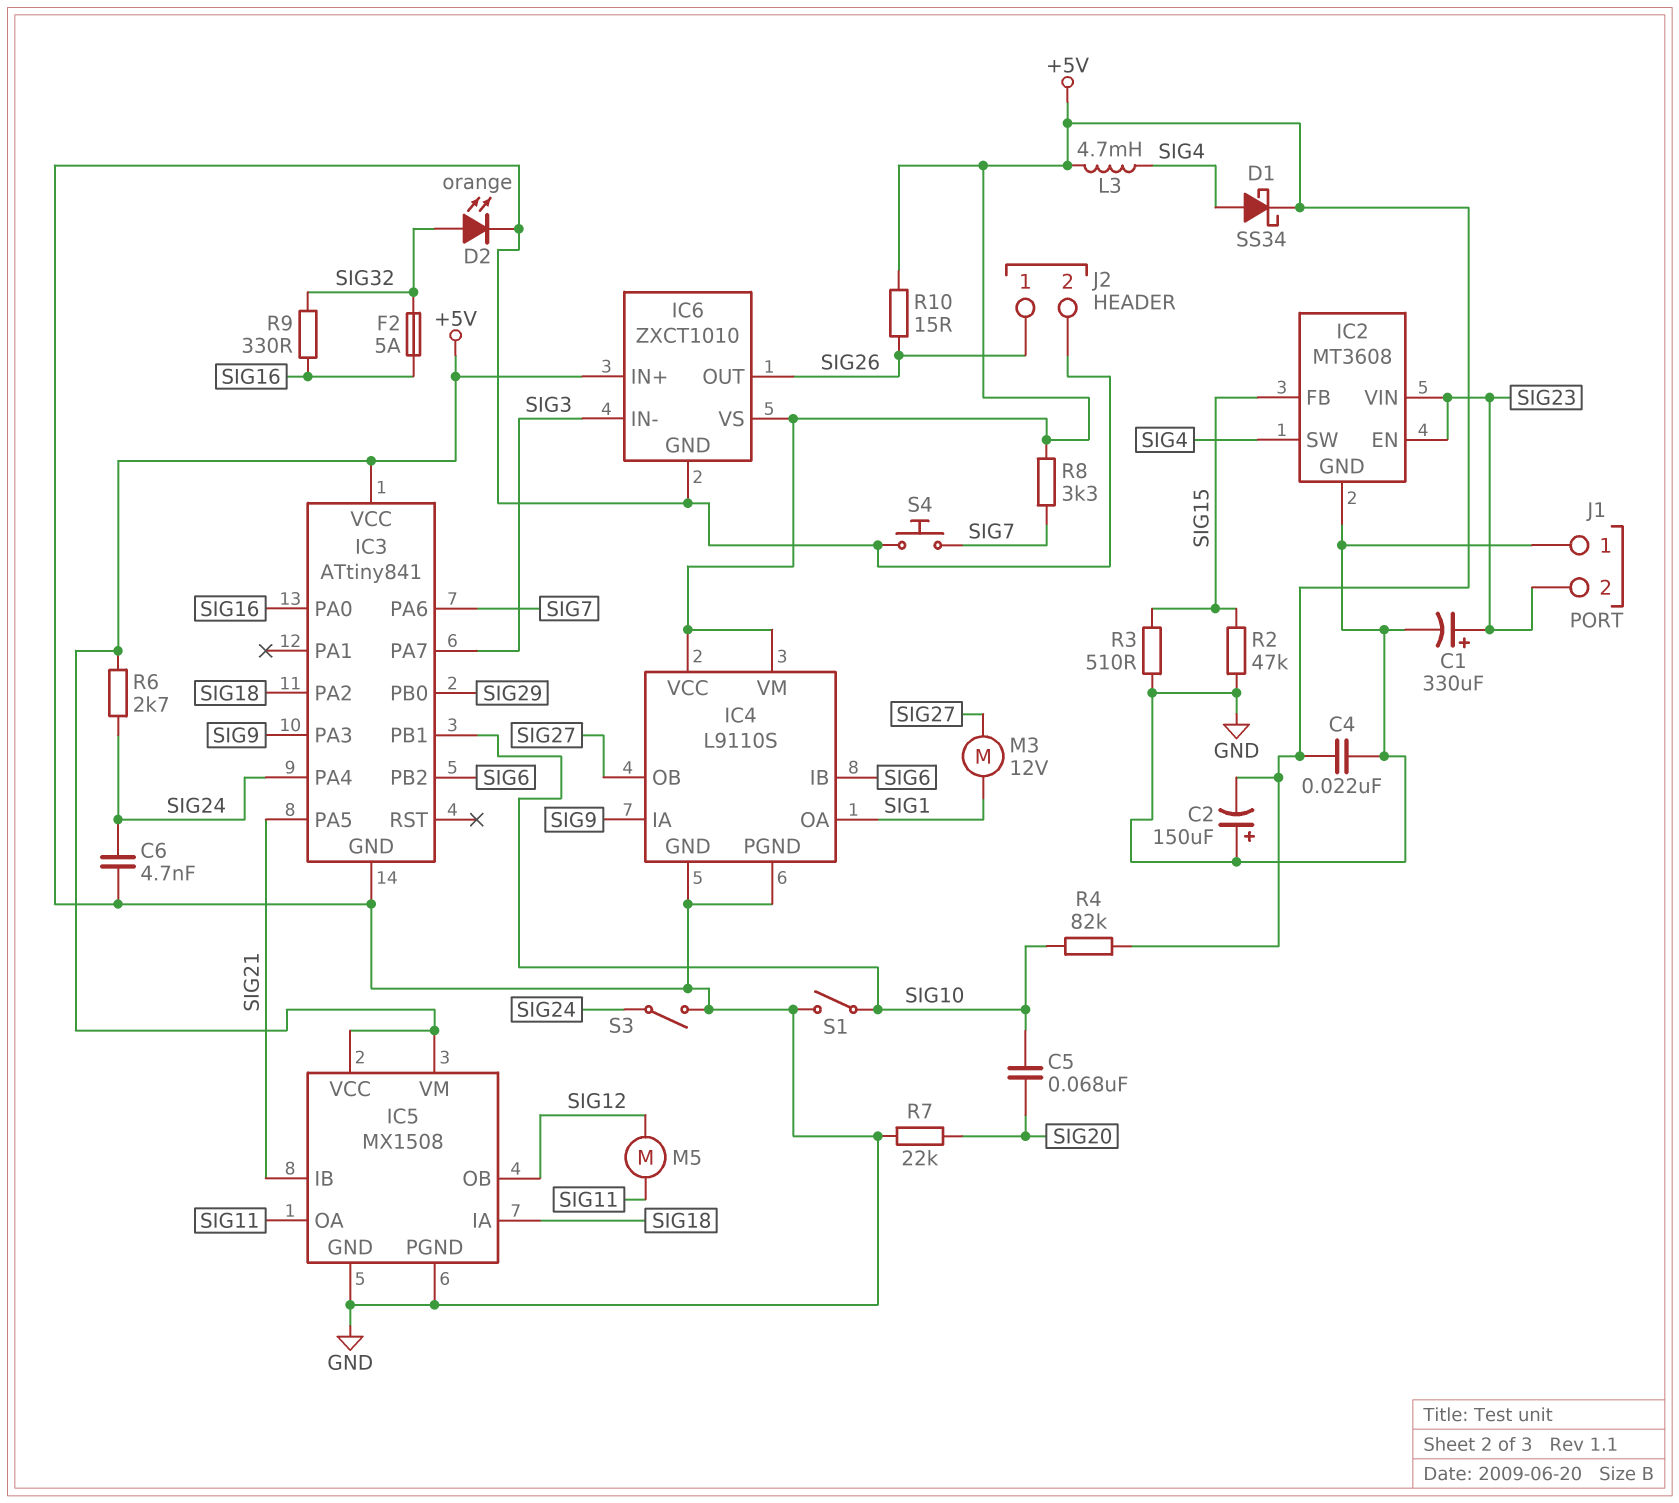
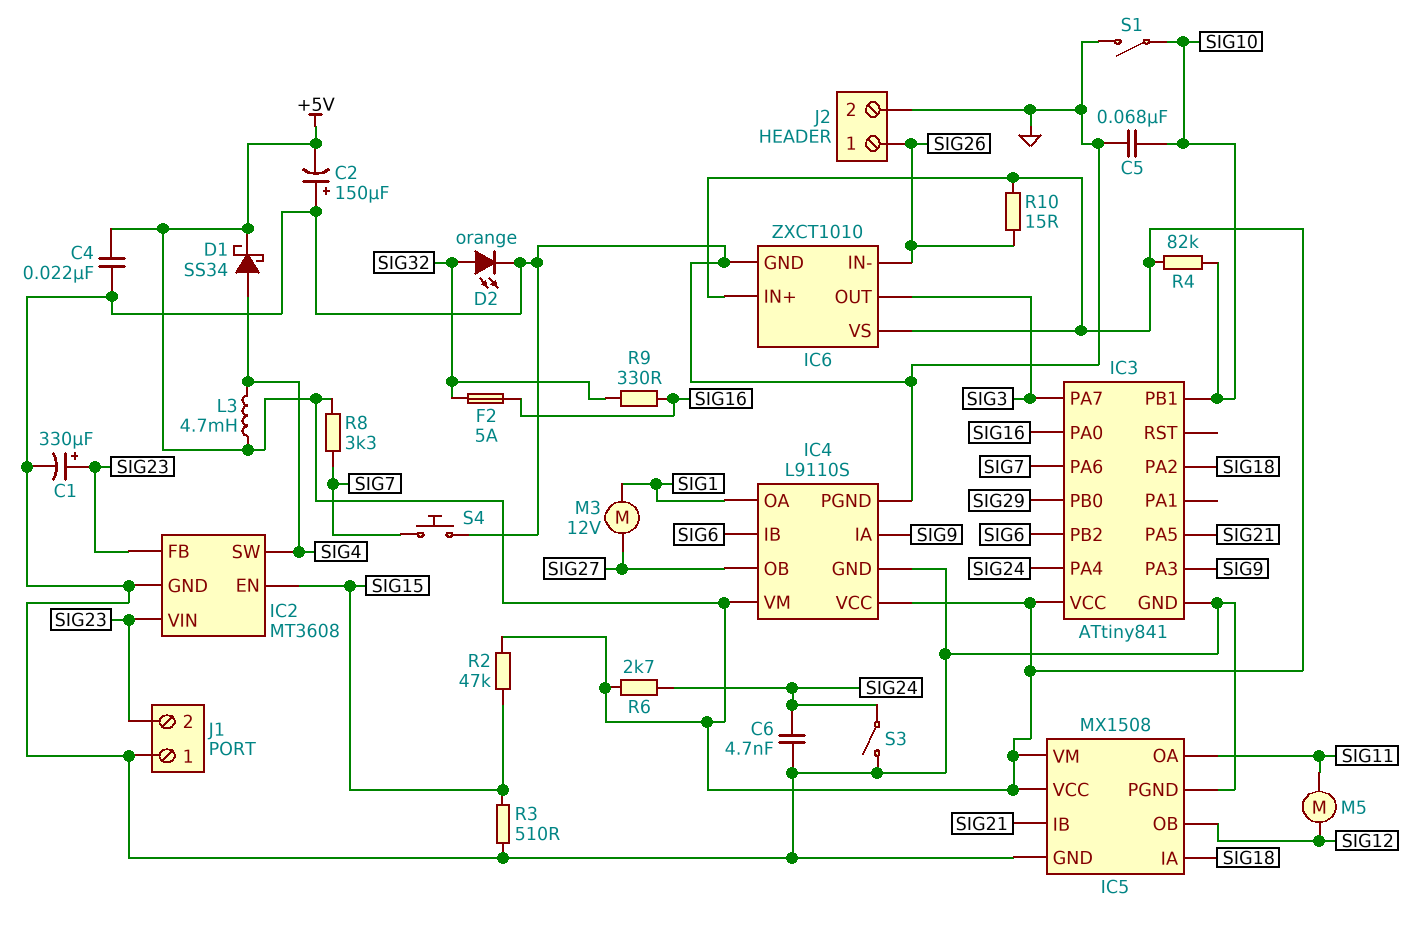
C5: 68nF (SIG10, SIG20) -> 68nF (GND, SIG10)
IC2 pin EN: SIG23 -> SIG15
IC2 pin FB: SIG15 -> SIG23
IC6 pin IN-: SIG3 -> SIG26
IC6 pin OUT: SIG26 -> SIG3
R2: 47k (GND, SIG15) -> 47k (+5V, SIG15)
R7: 22k (GND, SIG20) -> none

